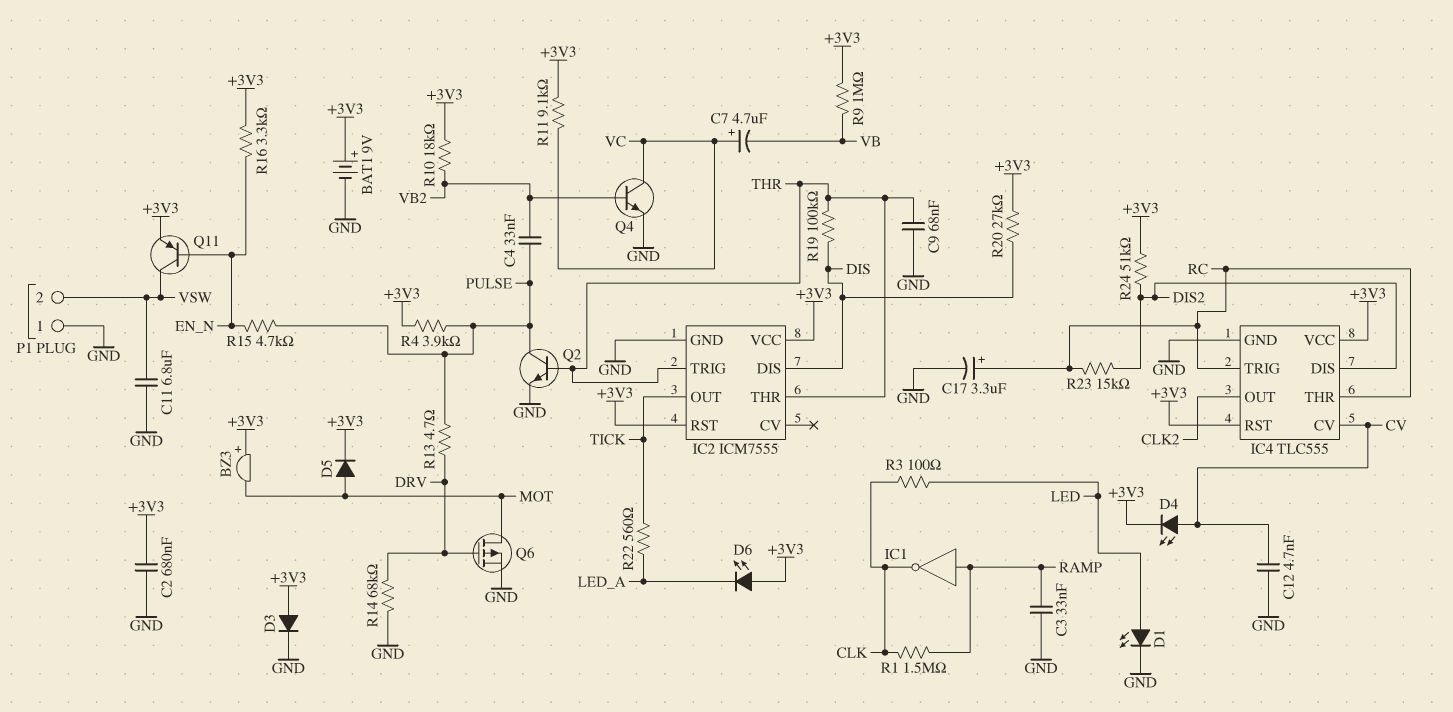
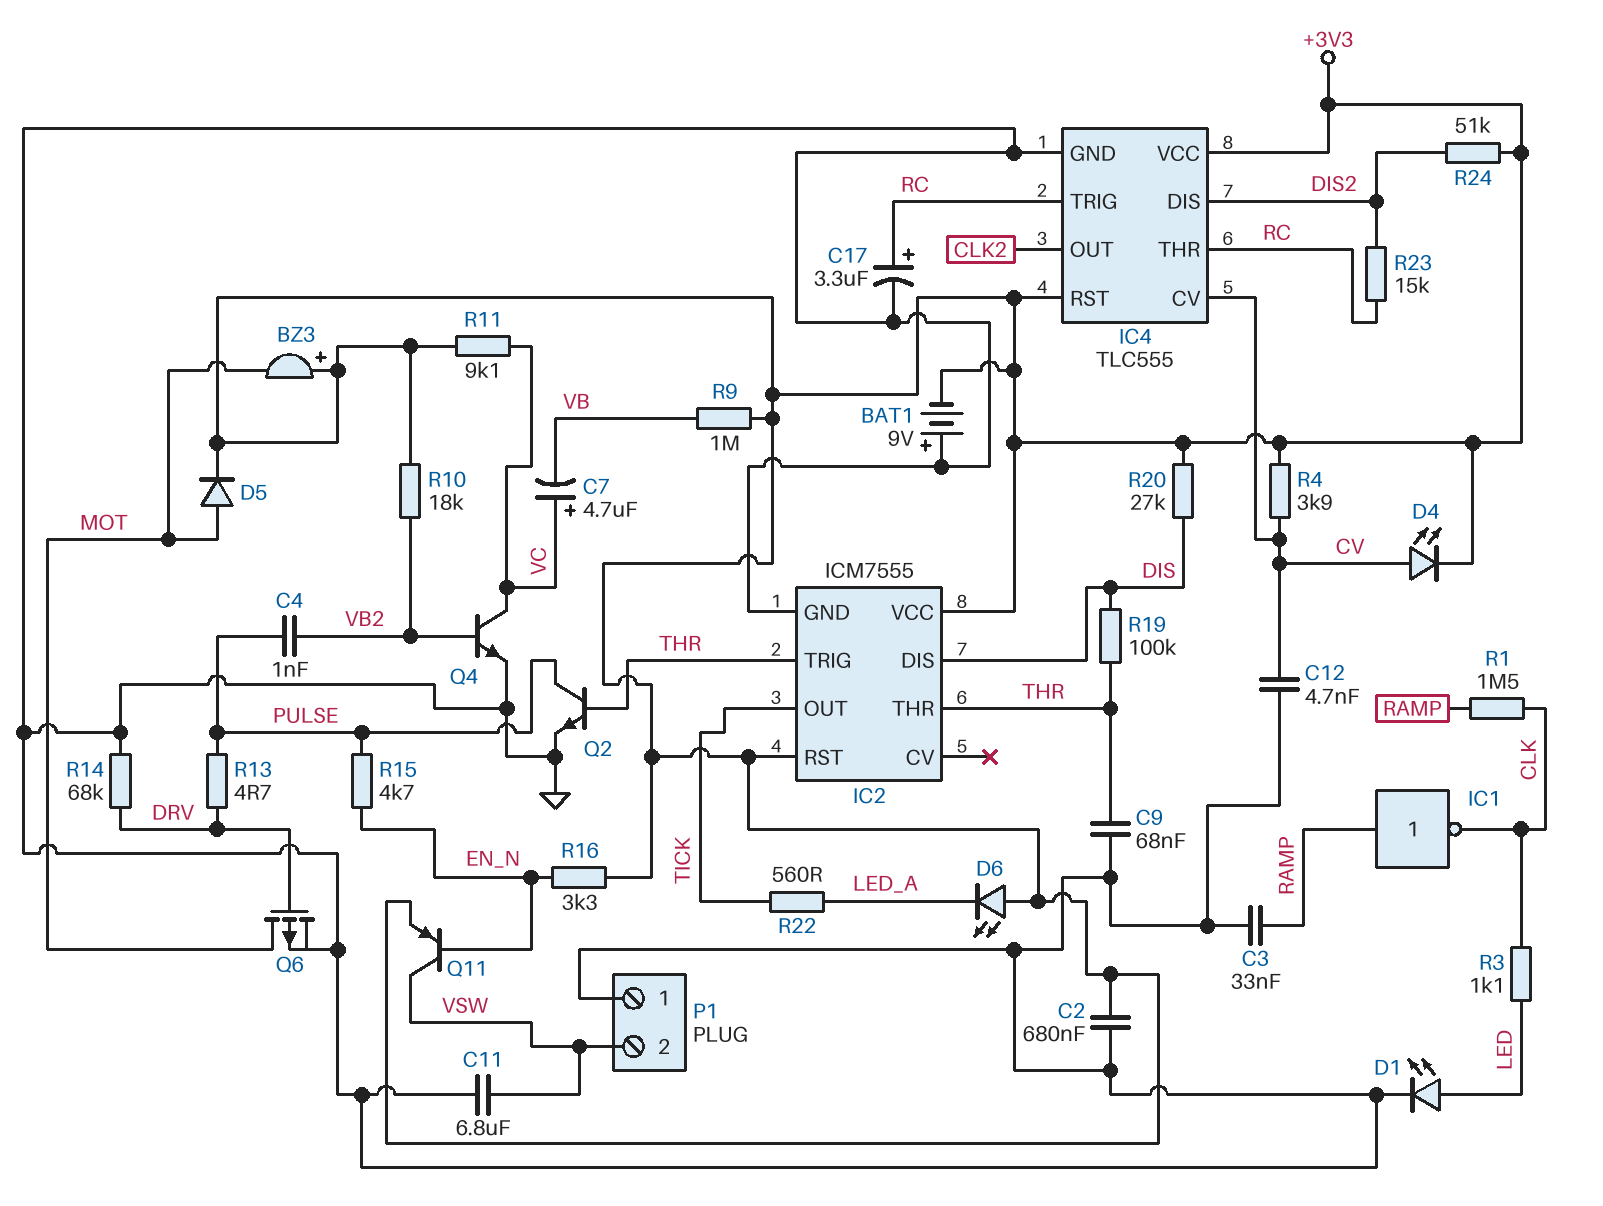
BAT1: 9V (plus +3V3, minus GND) -> 9V (plus GND, minus +3V3)
C4: 33nF (PULSE, VB2) -> 1nF (PULSE, VB2)
D3: diode (A +3V3, K GND) -> none
R3: 100 (CLK, LED) -> 1.1k (CLK, LED)
R4: 3.9k (+3V3, PULSE) -> 3.9k (+3V3, CV)

